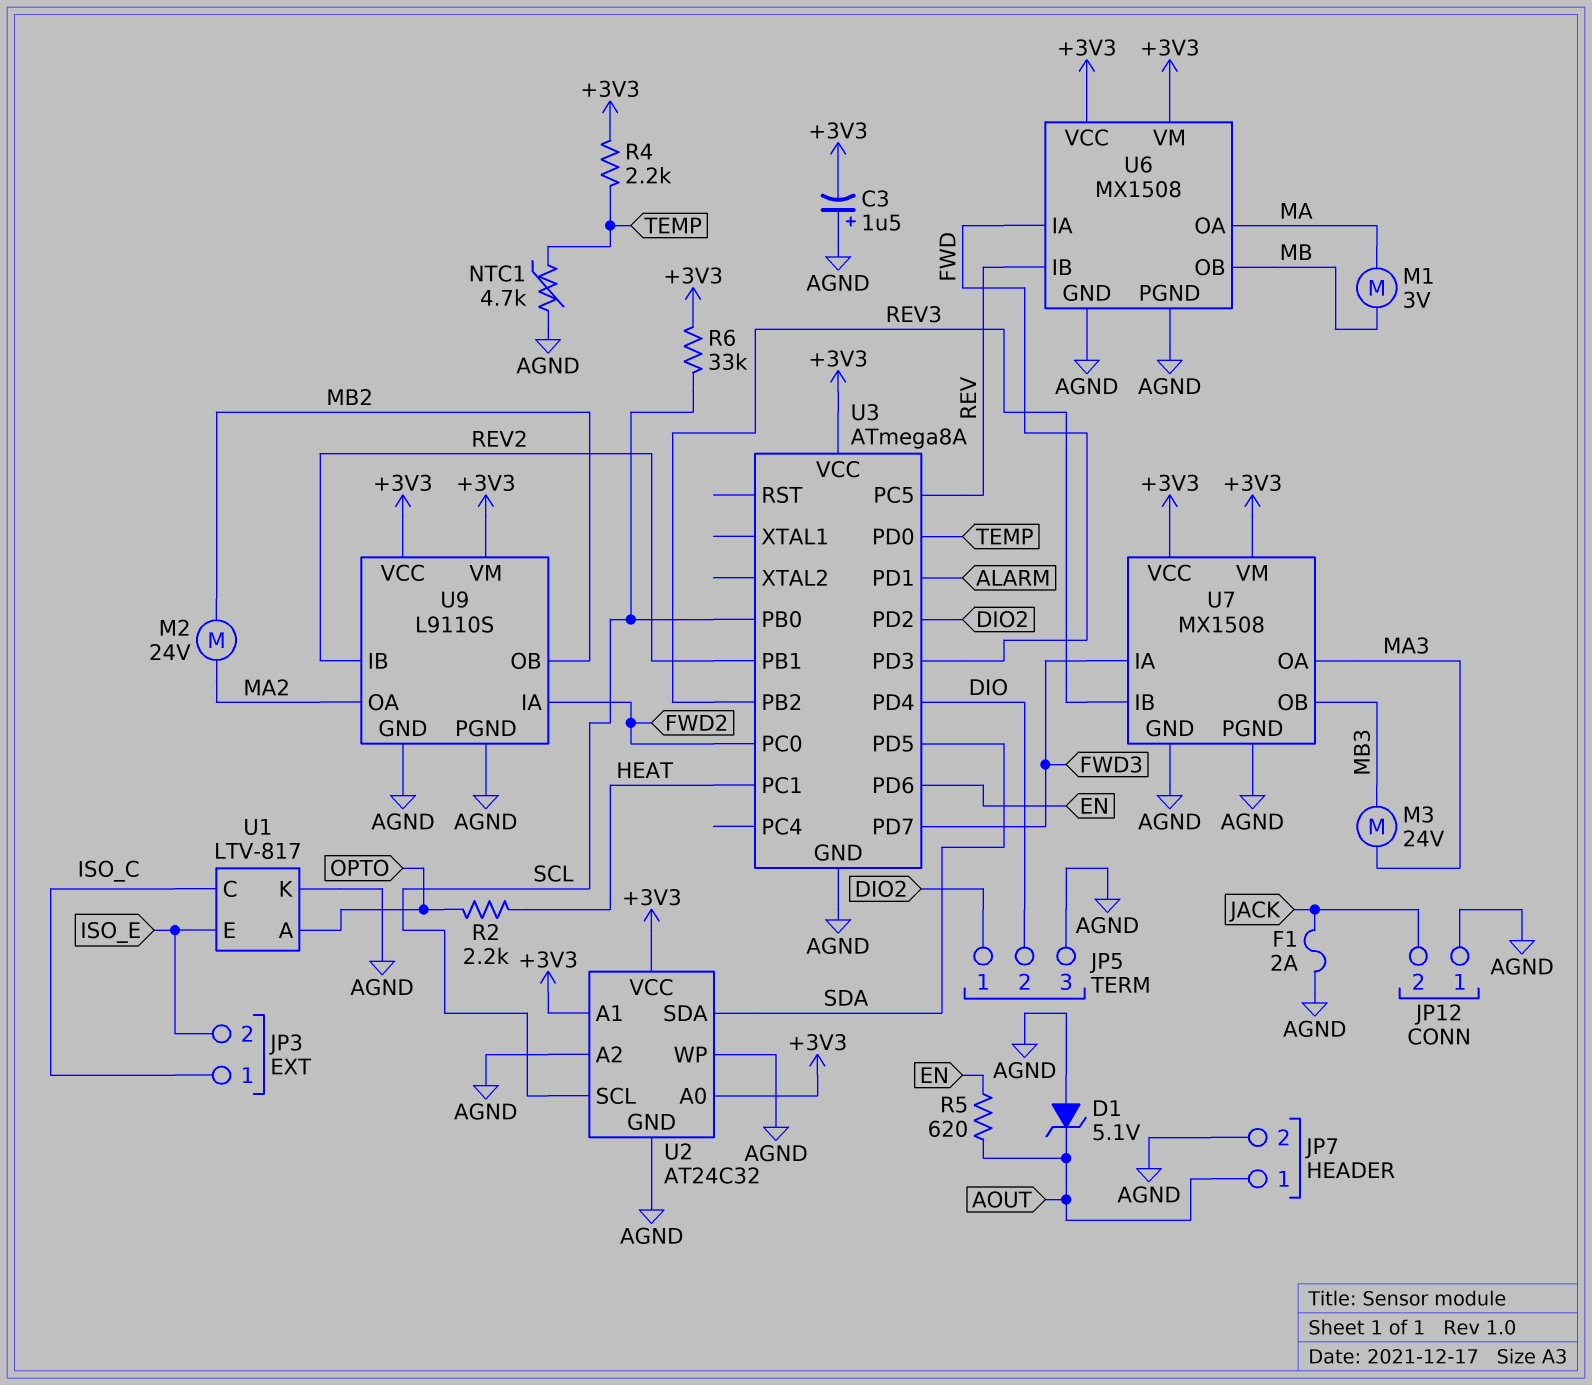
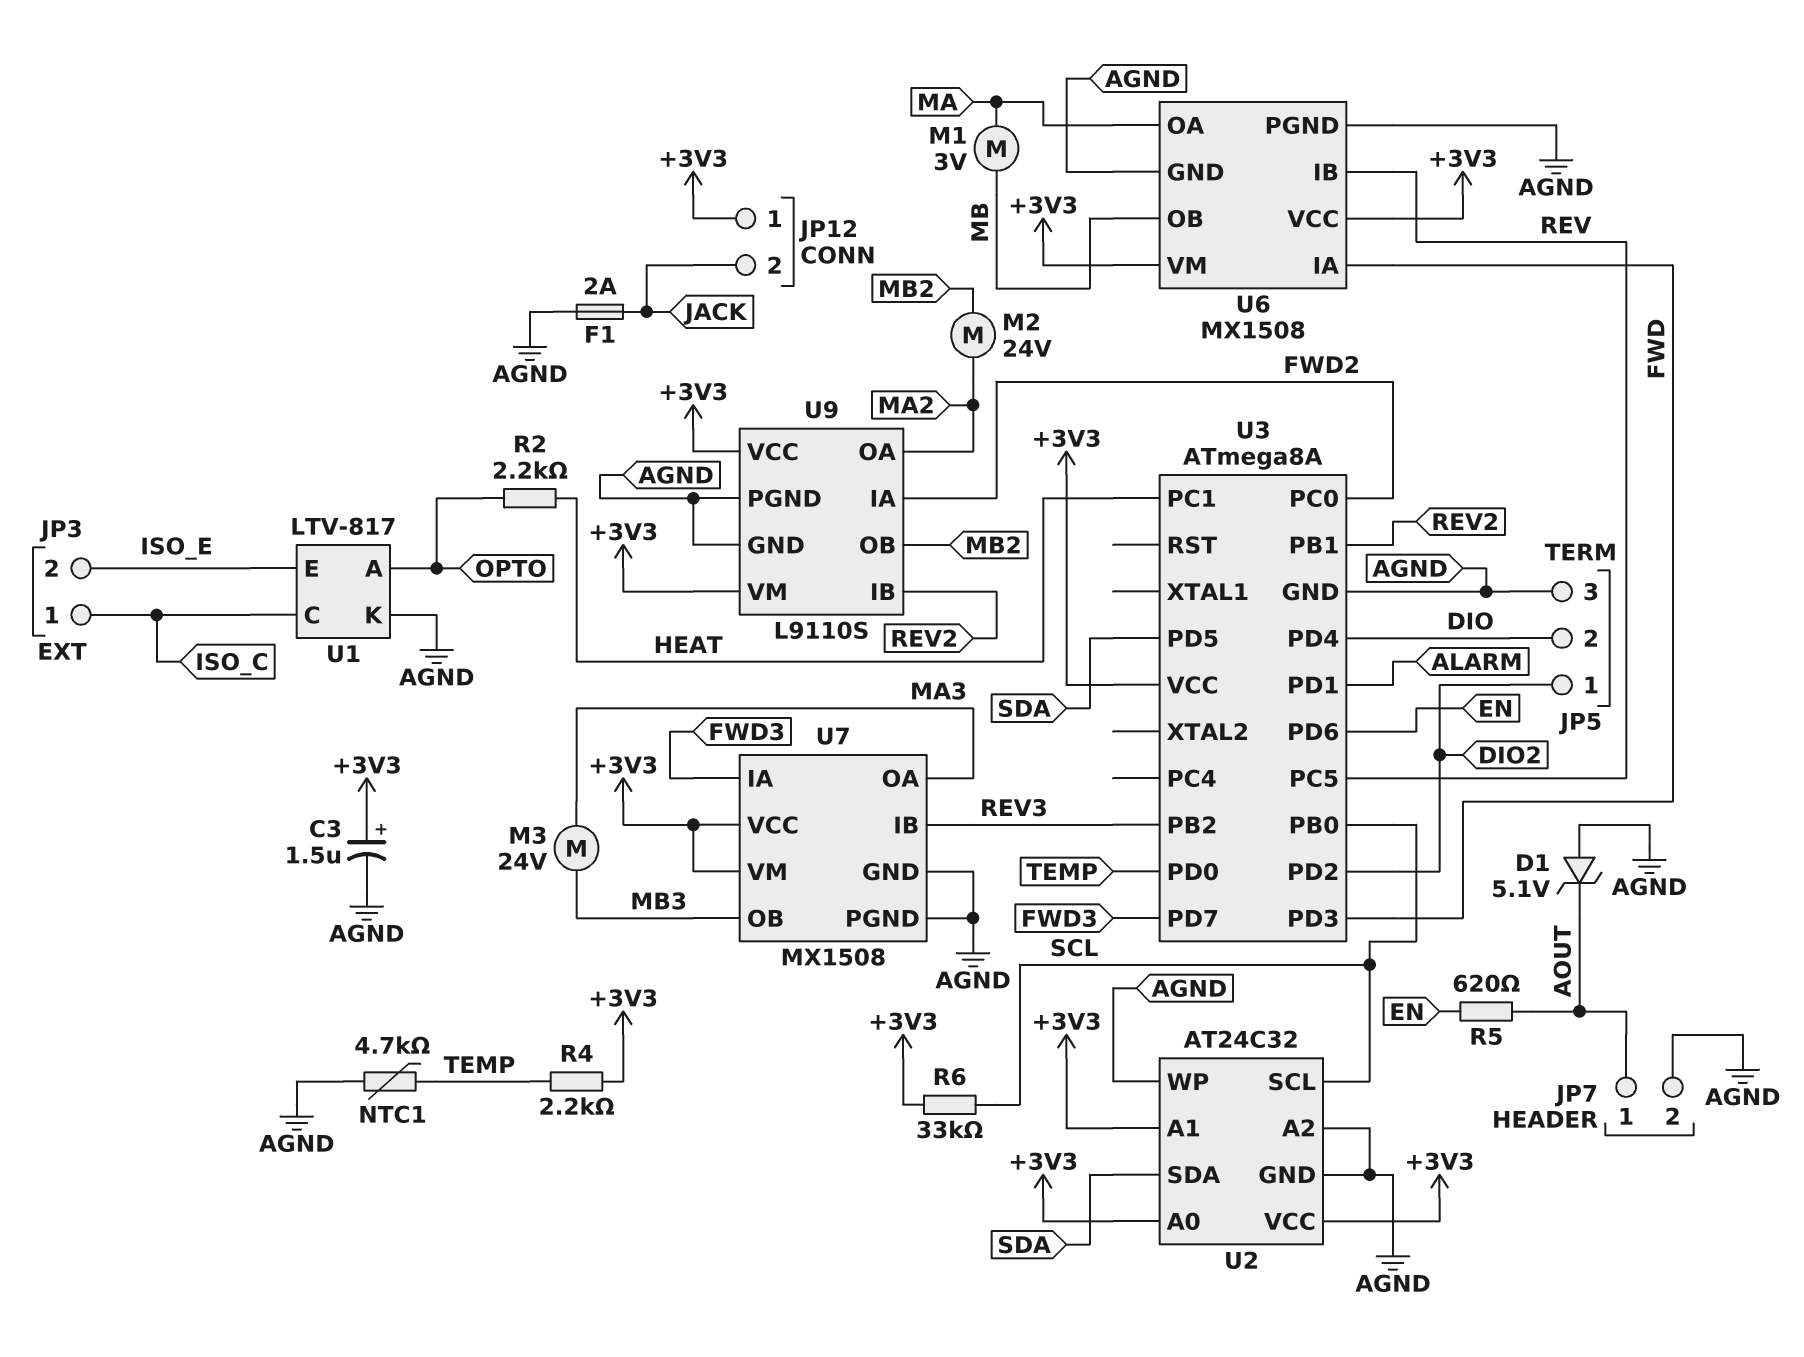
C3: 1.5uF (plus AGND, minus +3V3) -> 1.5uF (plus +3V3, minus AGND)
JP12 pin 1: AGND -> +3V3

